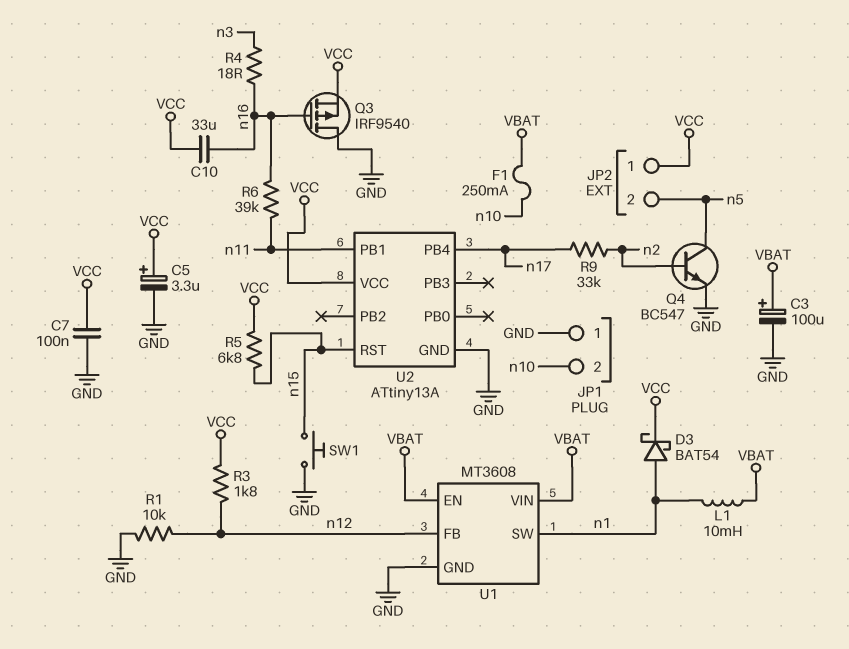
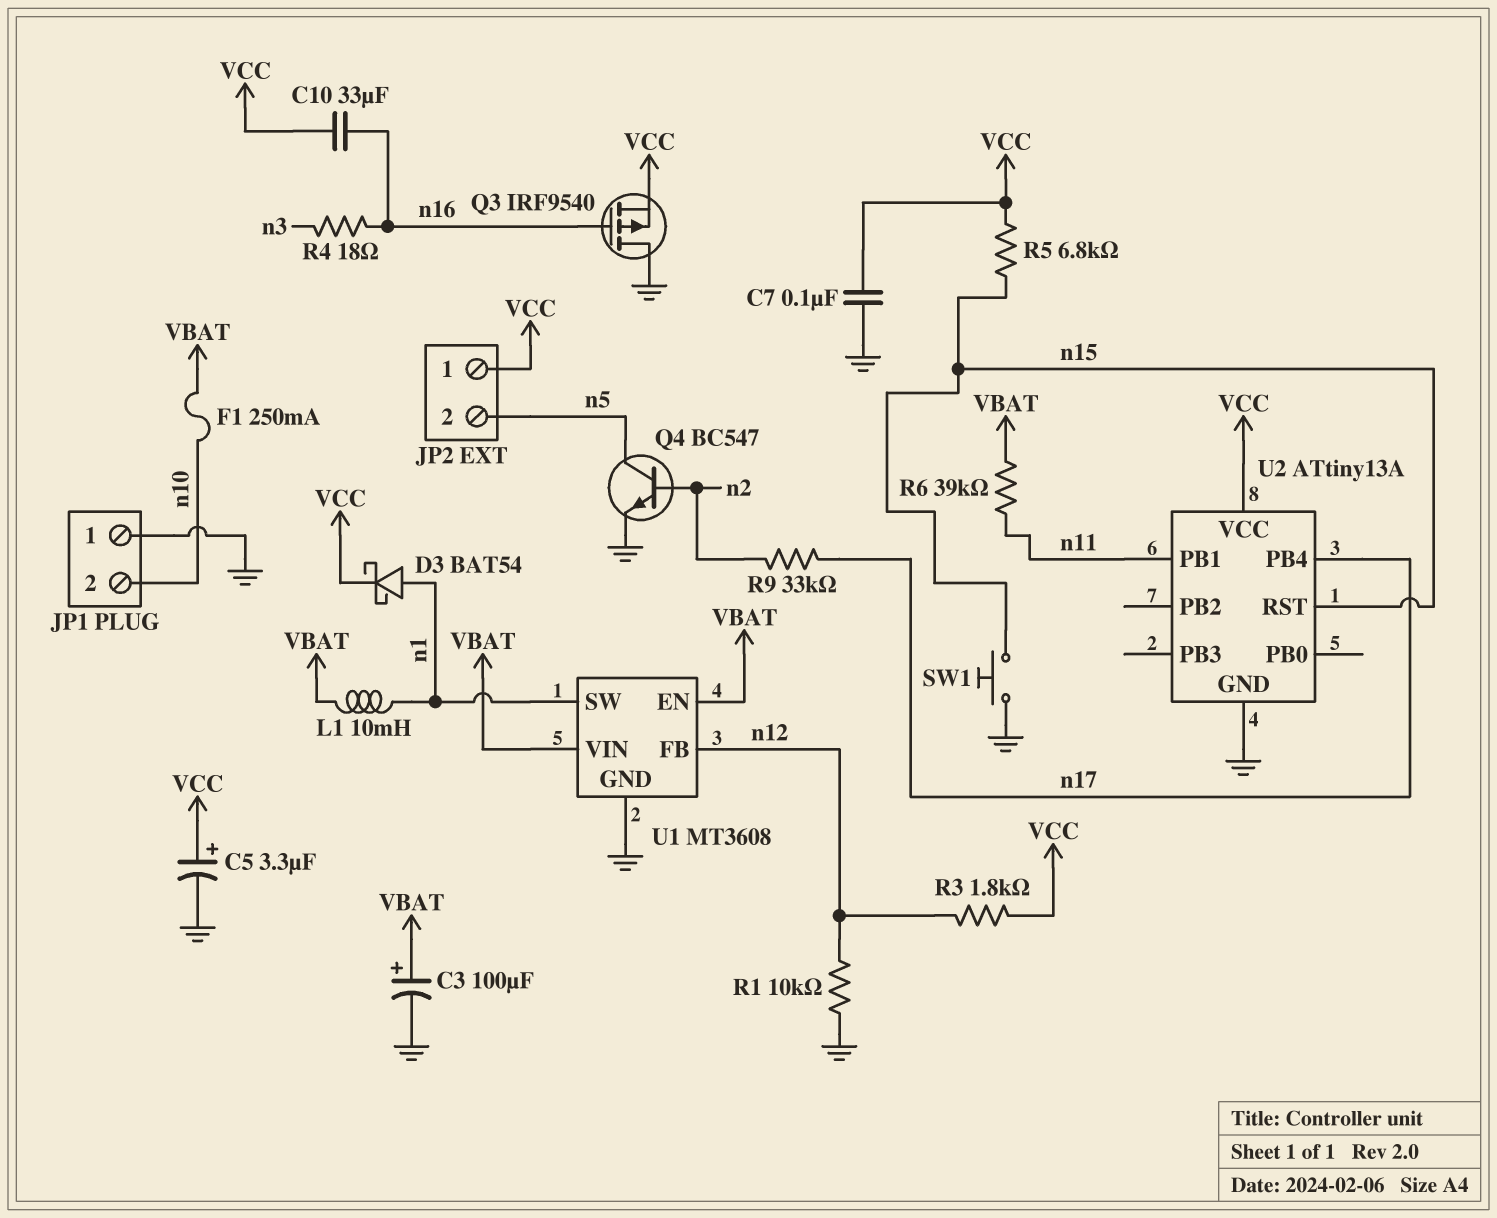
R6: 39k (n11, n16) -> 39k (VBAT, n11)

